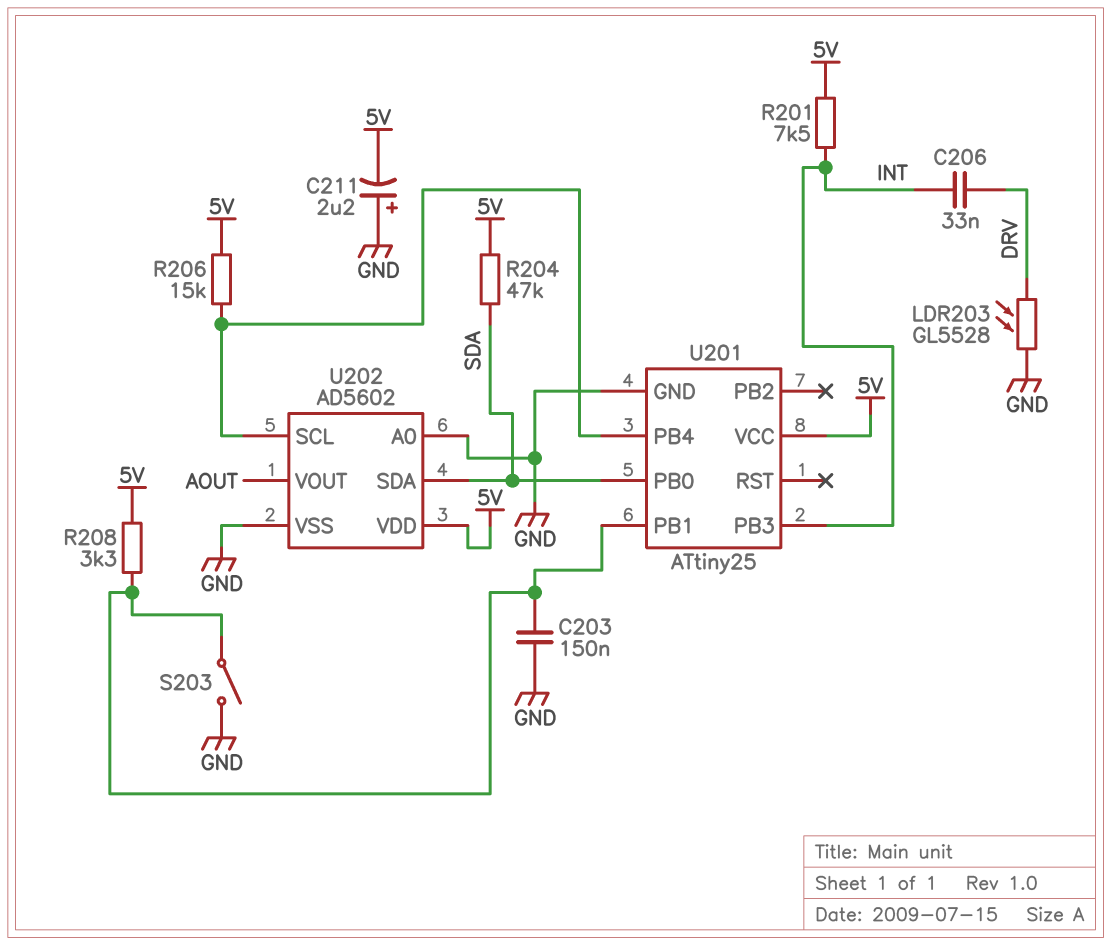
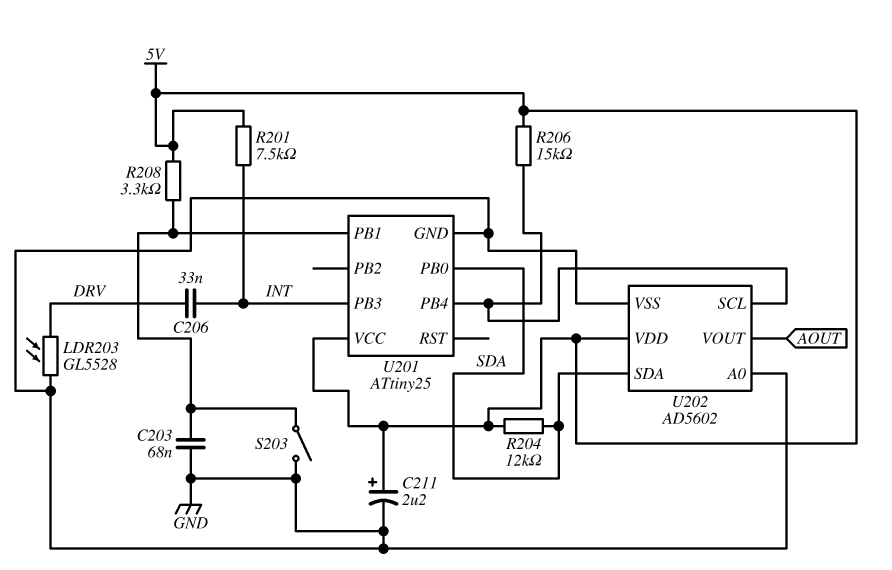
C203: 150nF (GND, U201/PB1) -> 68nF (GND, U201/PB1)
C211: 2.2uF (plus GND, minus 5V) -> 2.2uF (plus 5V, minus GND)
R204: 47k (5V, SDA) -> 12k (5V, SDA)

